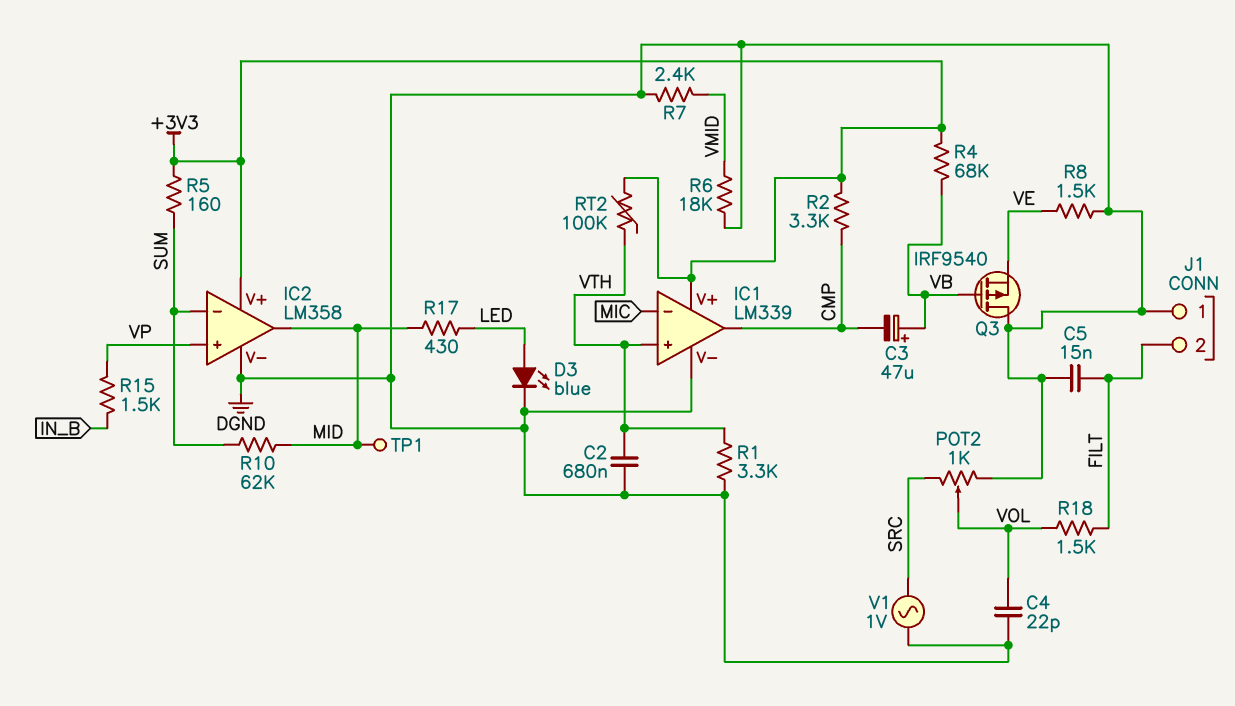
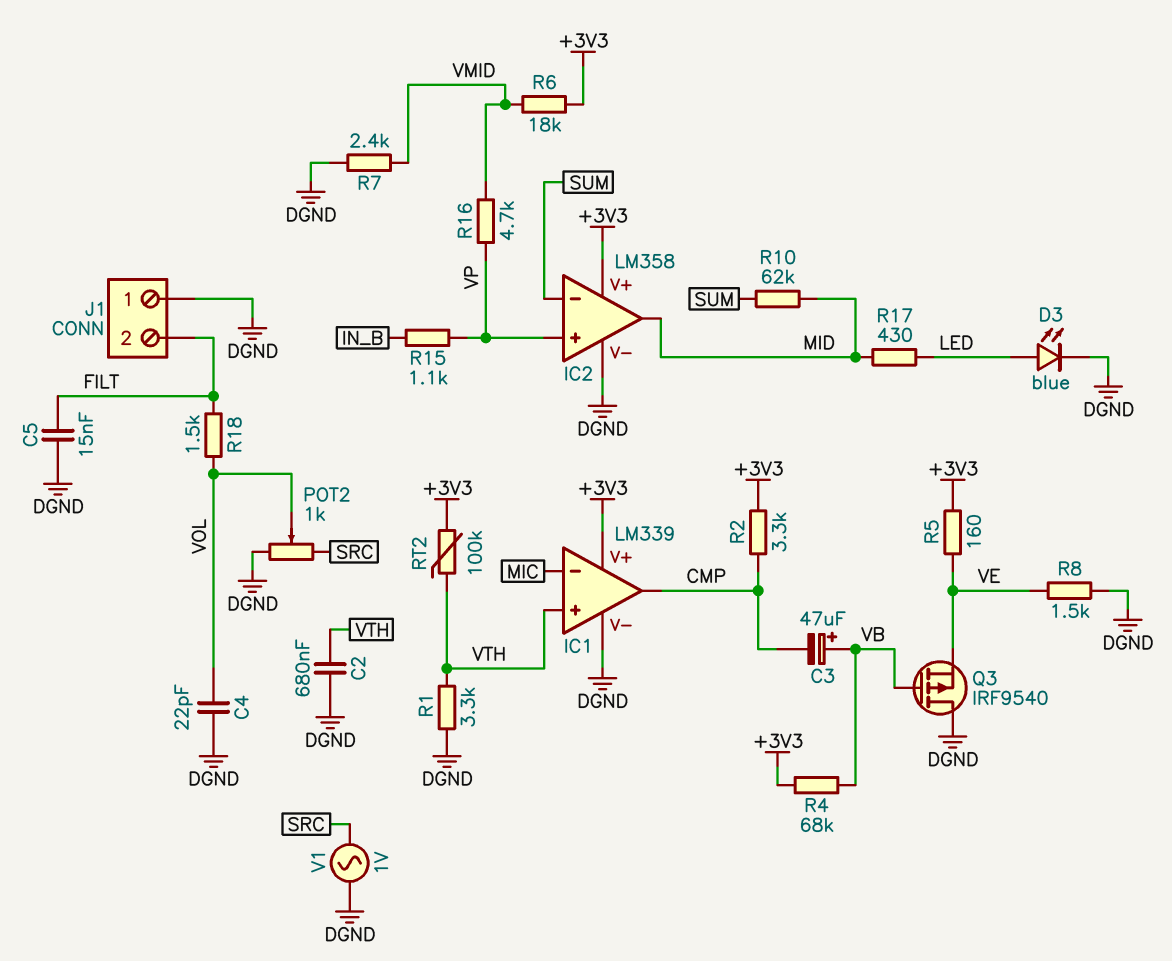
R5: 160 (+3V3, SUM) -> 160 (+3V3, VE)
R6: 18k (DGND, VMID) -> 18k (+3V3, VMID)
R15: 1.5k (IN_B, VP) -> 1.1k (IN_B, VP)
R16: none -> 4.7k (VMID, VP)
TP1: test point (MID) -> none

